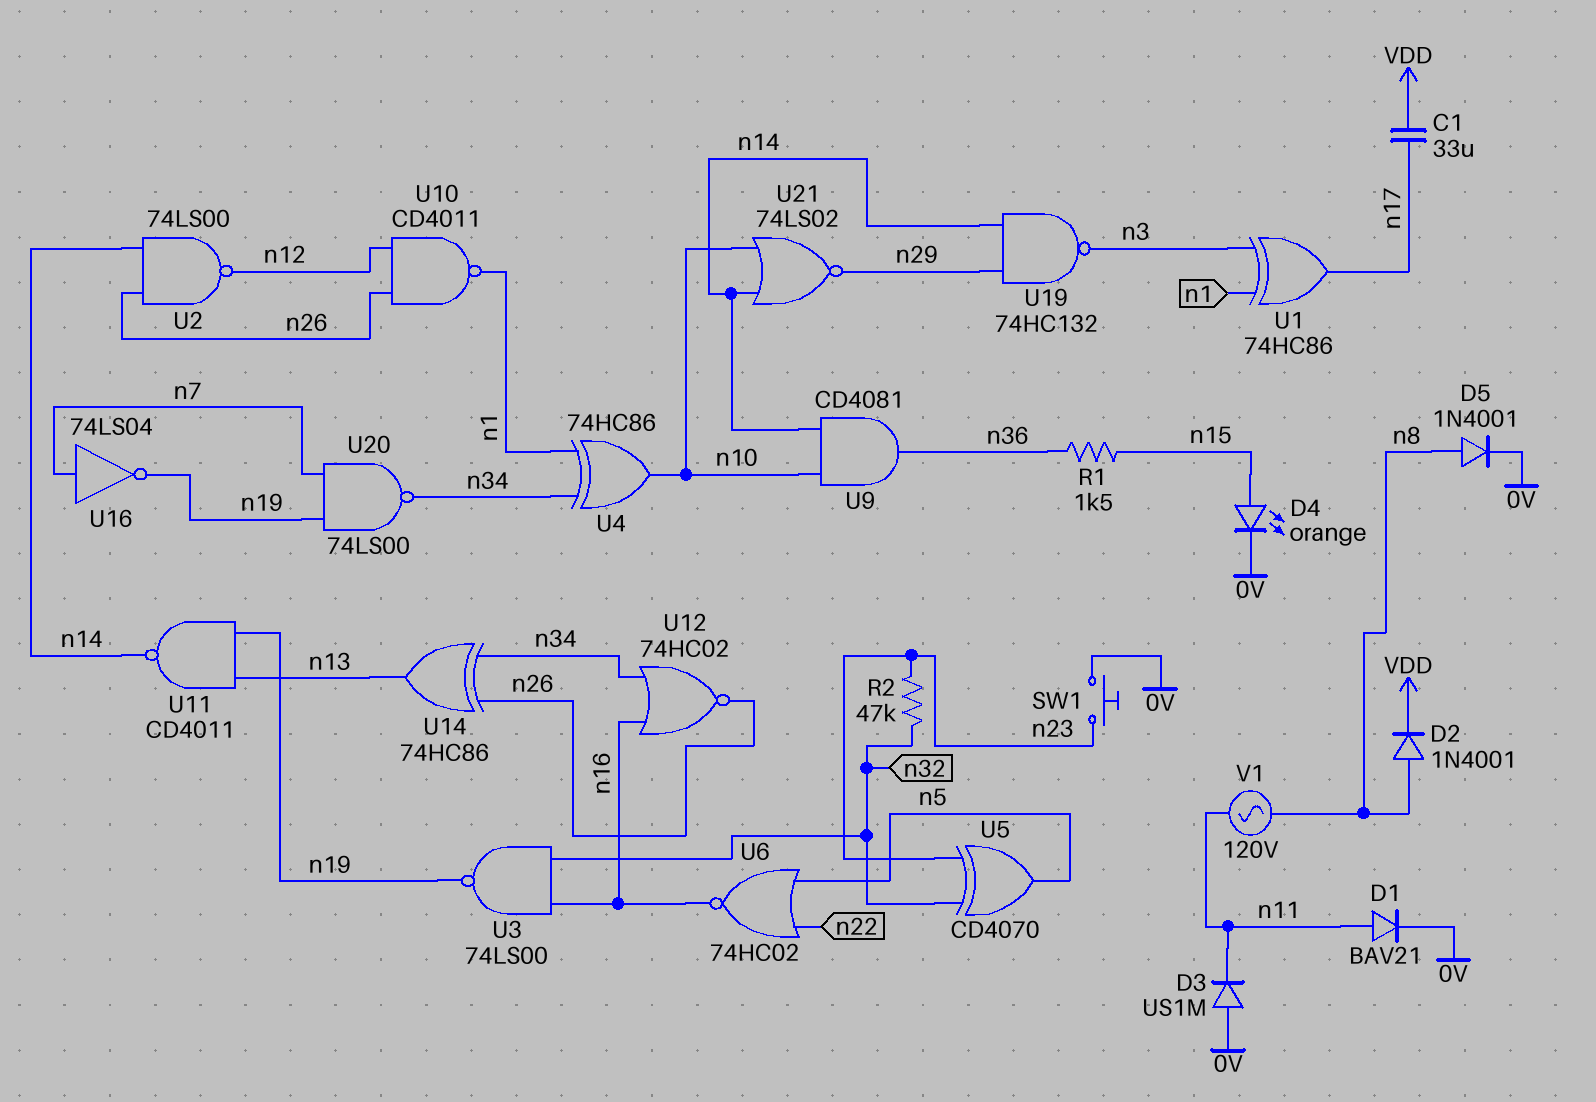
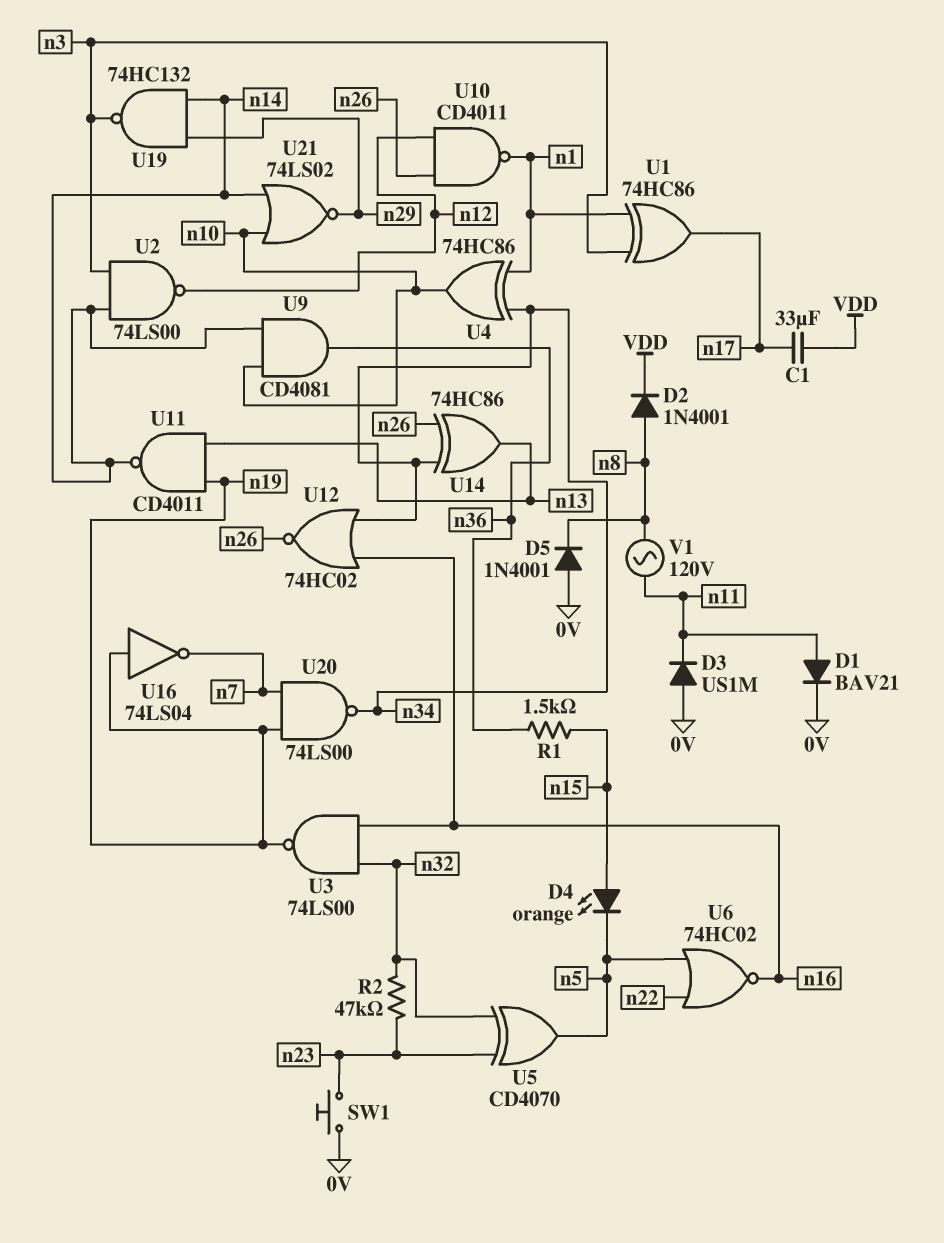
D4: LED orange (A n15, K 0V) -> LED orange (A n15, K n5)
D5: diode 1N4001 (A n8, K 0V) -> diode 1N4001 (A 0V, K n8)
U2: NAND 74LS00 (in n14, in n26, out n12) -> NAND 74LS00 (in n3, in n14, out n12)
U16: NOT 74LS04 (in n7, out n19) -> NOT 74LS04 (in n19, out n7)

